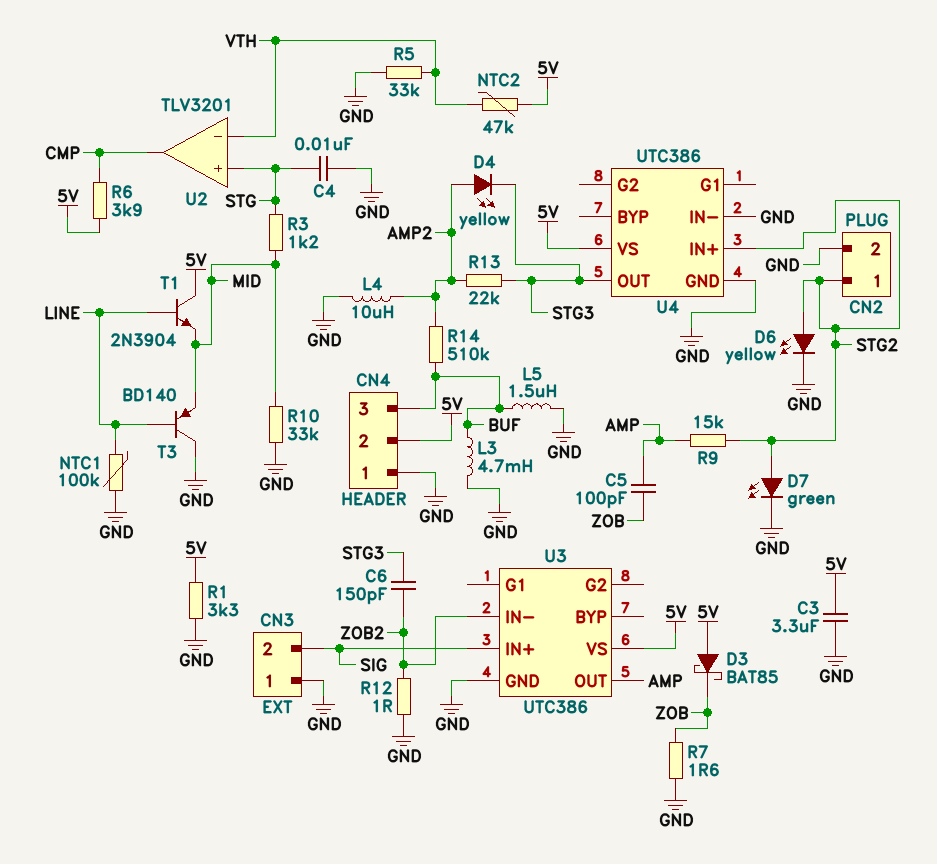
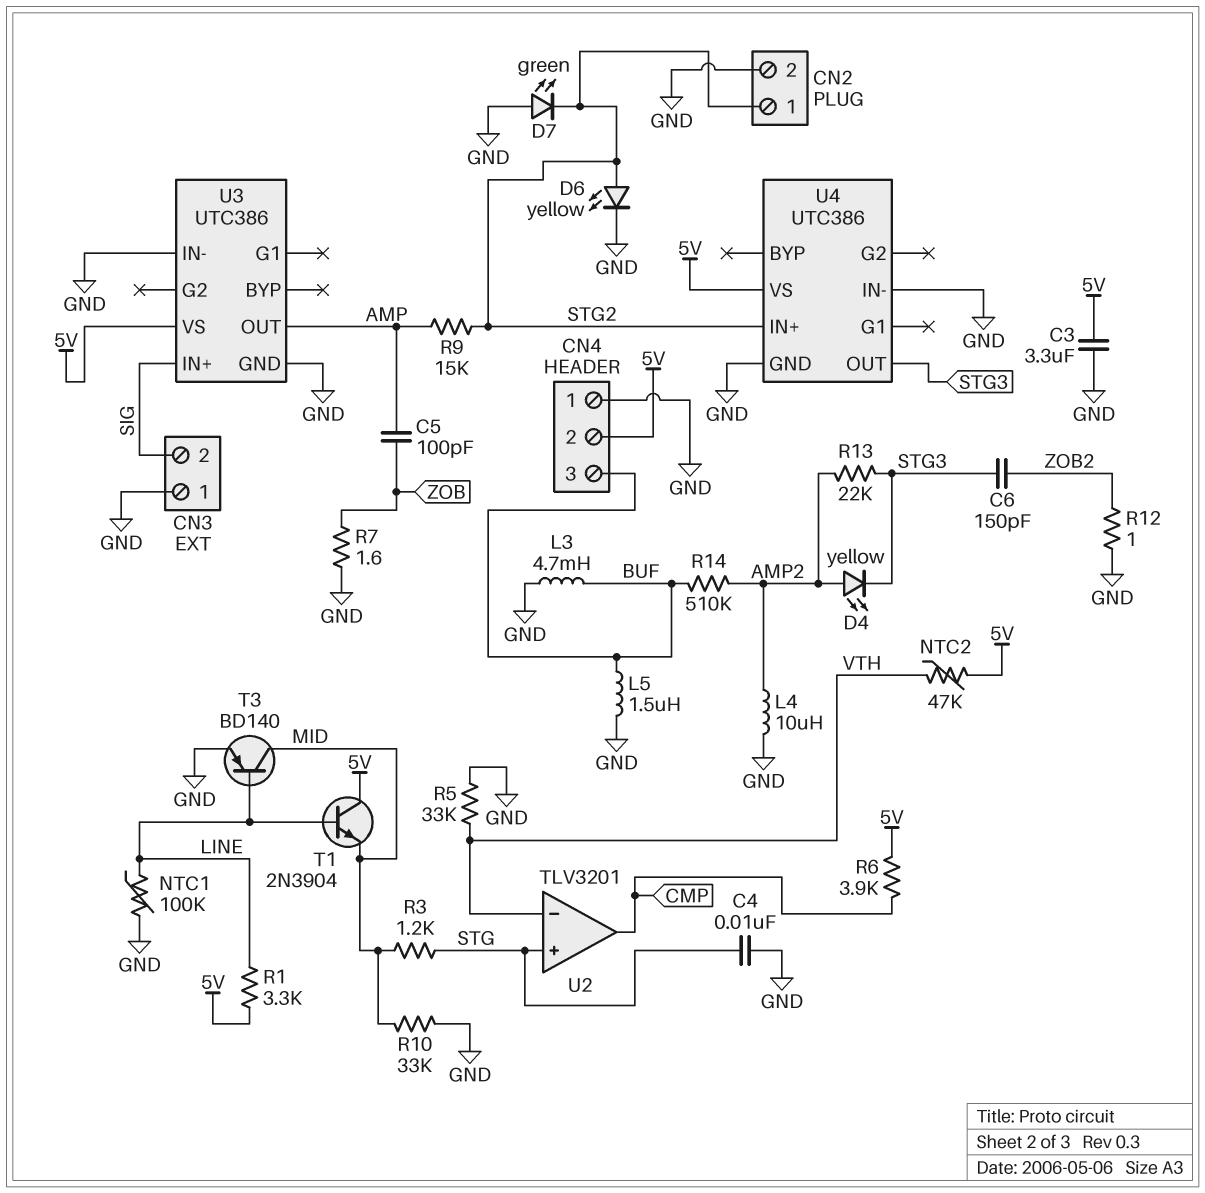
D3: schottky BAT85 (A 5V, K ZOB) -> none
D7: LED green (A STG2, K GND) -> LED green (A GND, K STG2)
R1: 3.3k (5V, GND) -> 3.3k (5V, LINE)
T3: PNP BD140 (B LINE, C GND, E MID) -> PNP BD140 (B LINE, C MID, E GND)
U3 pin IN-: ZOB2 -> GND

